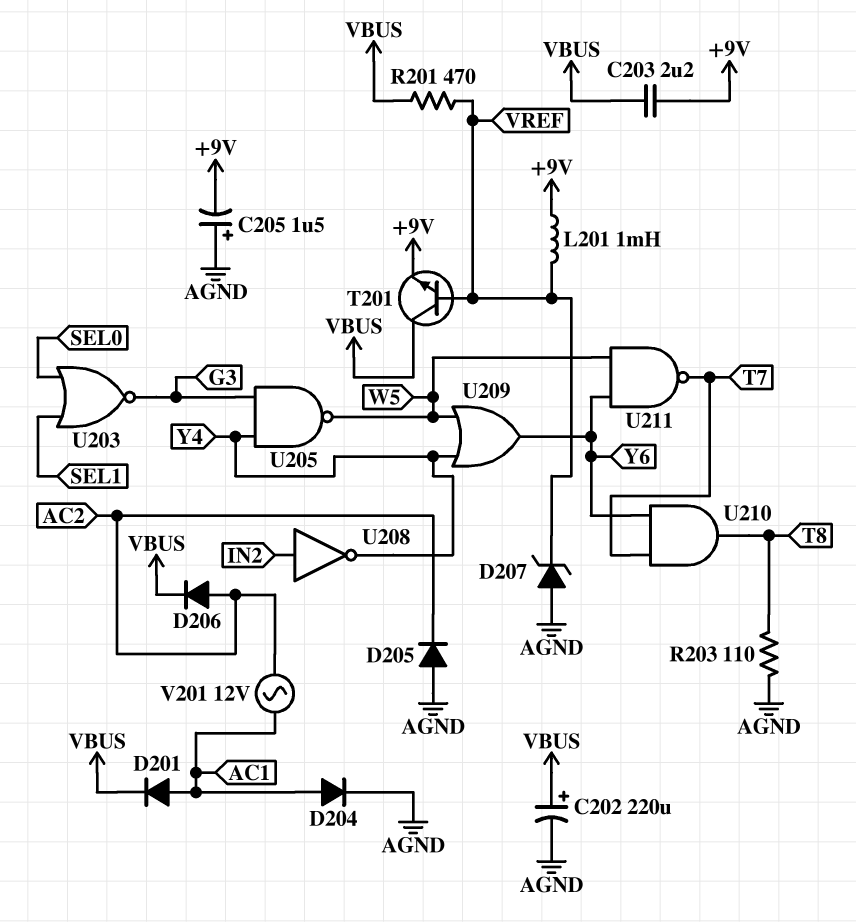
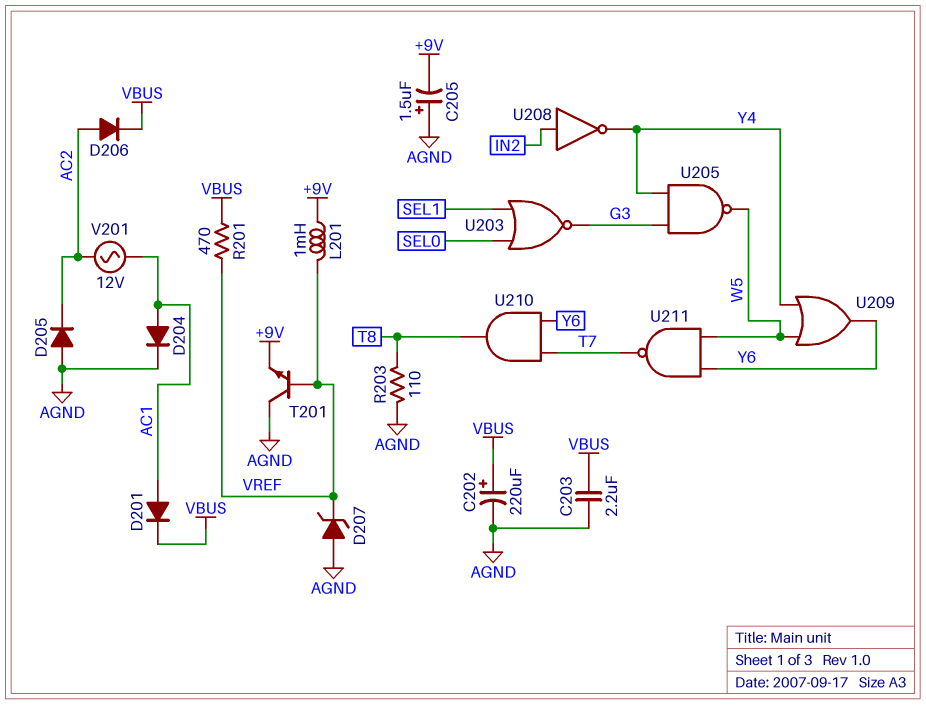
C203: 2.2uF (+9V, VBUS) -> 2.2uF (AGND, VBUS)
T201: NPN (B VREF, C VBUS, E +9V) -> NPN (B VREF, C AGND, E +9V)

